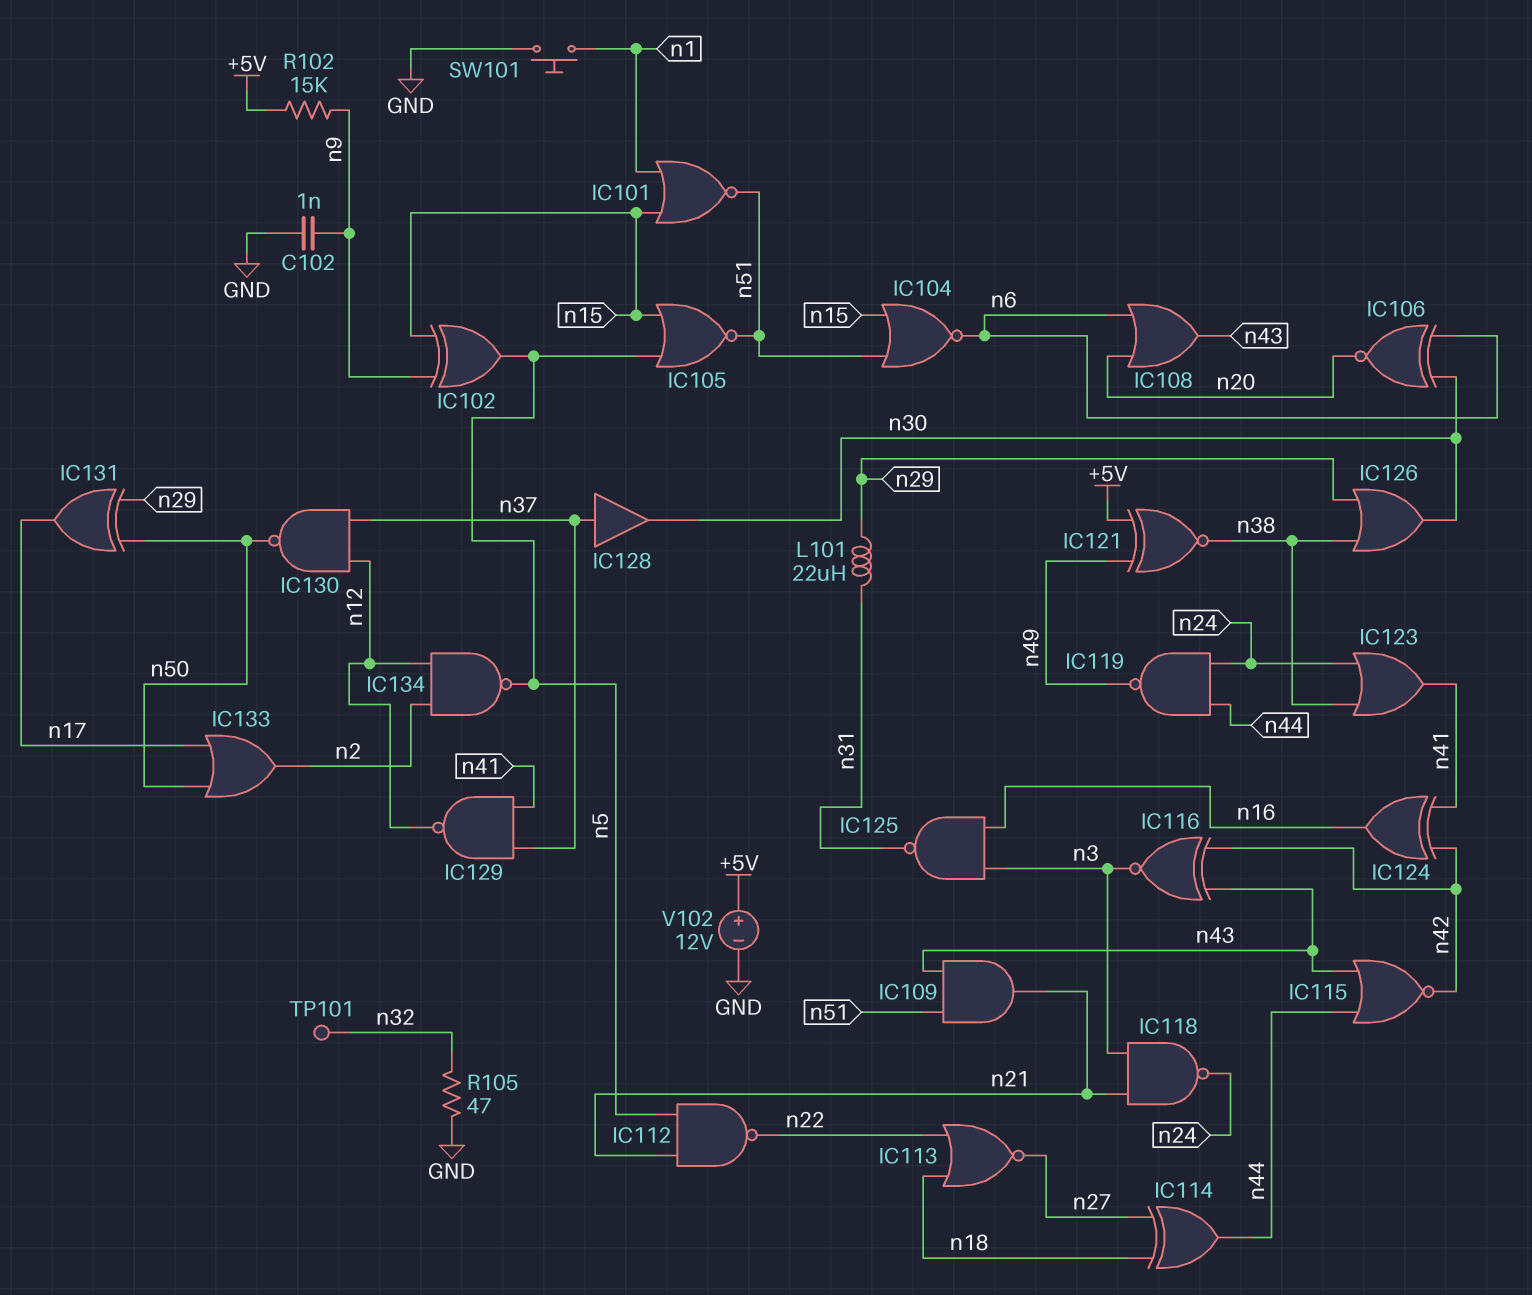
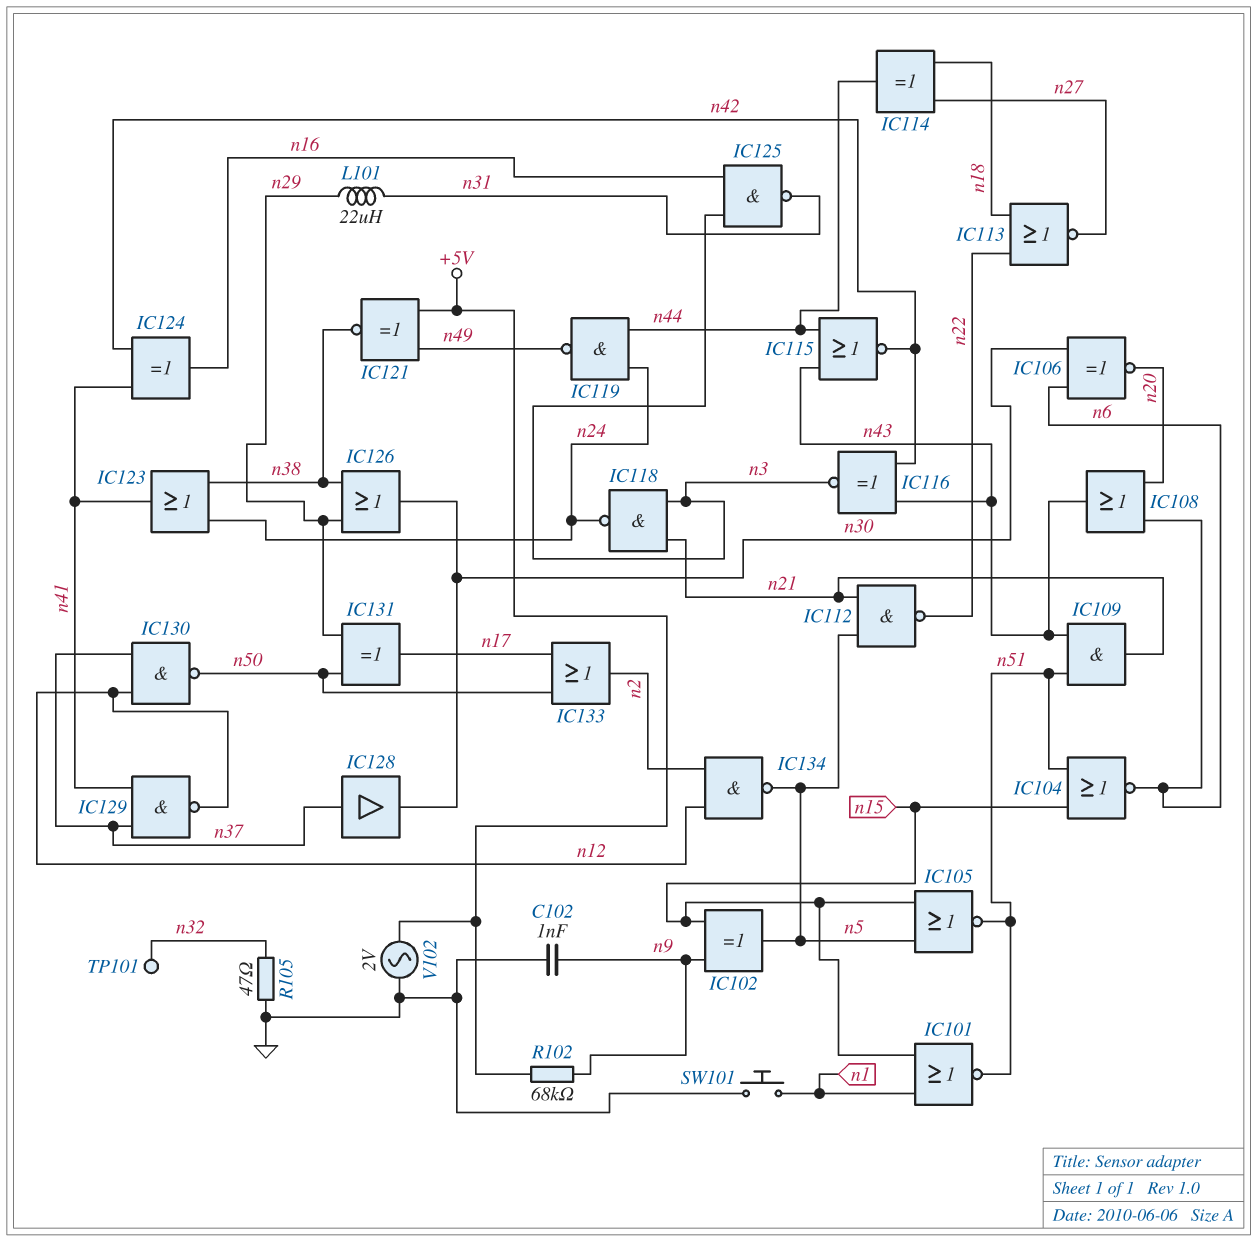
R102: 15k (+5V, n9) -> 68k (+5V, n9)
V102: 12V (plus +5V, minus GND) -> AC 2V (+5V, GND)

